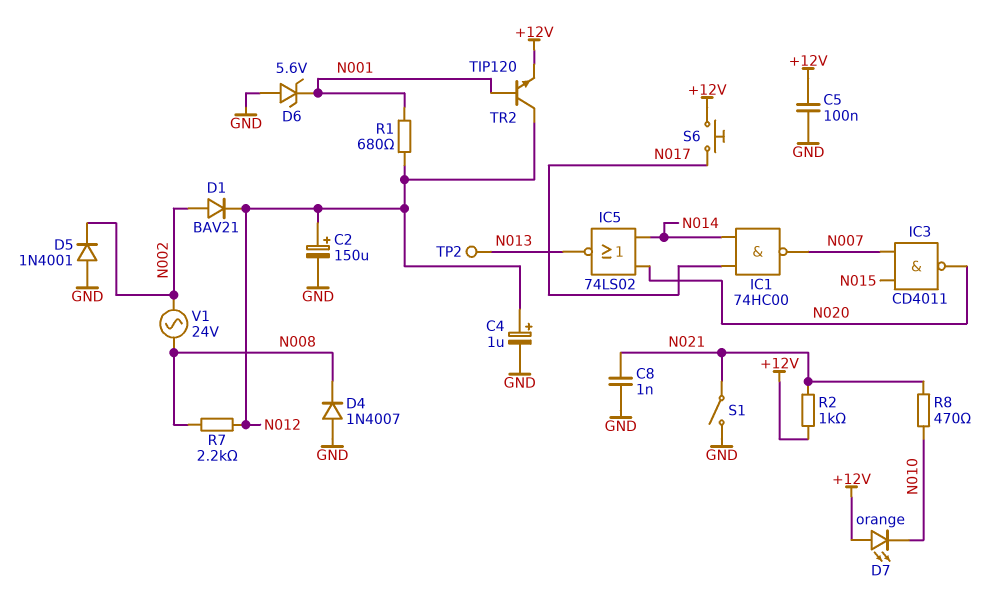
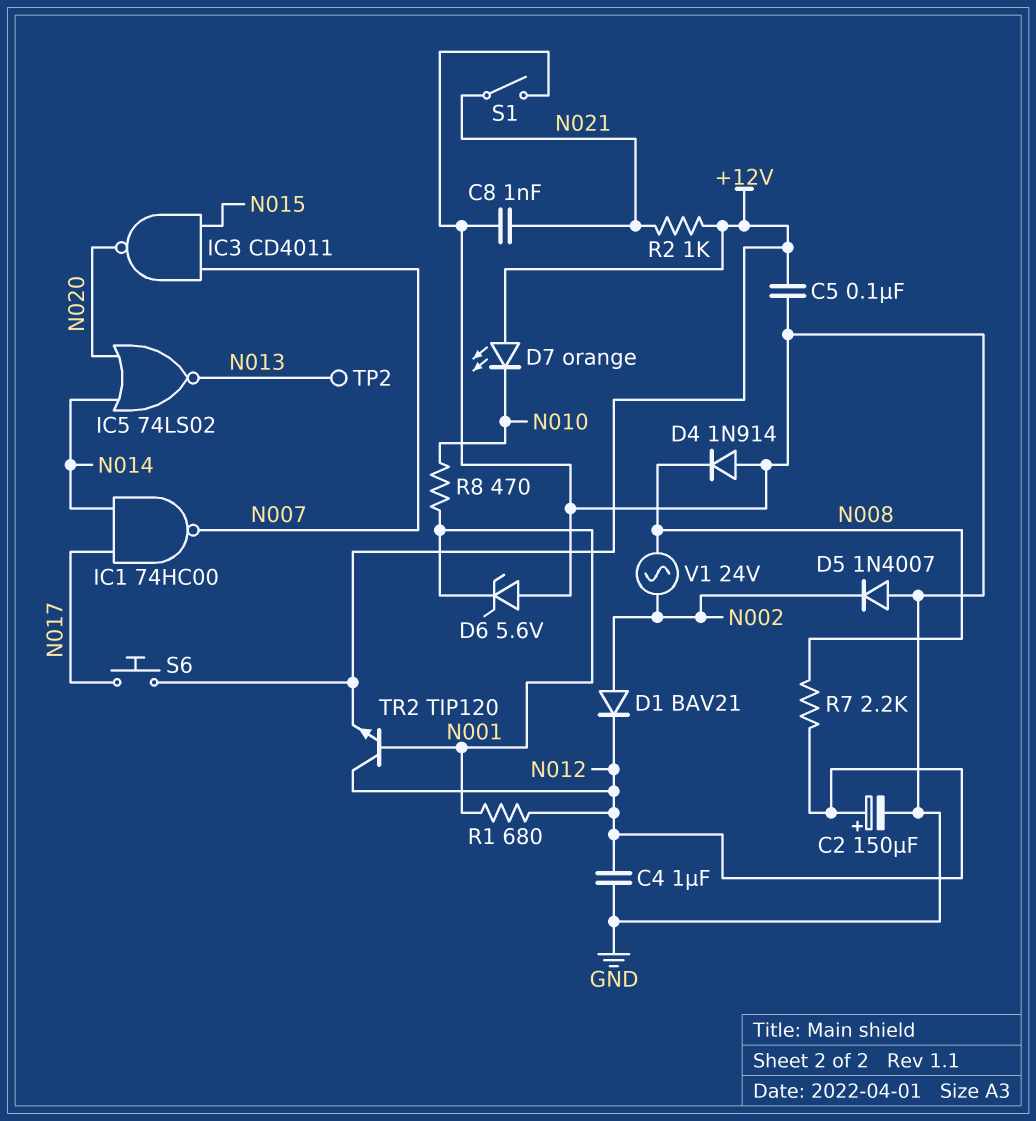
C4: 1uF (plus N012, minus GND) -> 1uF (GND, N012)
D4: diode 1N4007 (A GND, K N008) -> diode 1N914 (A GND, K N008)
D5: diode 1N4001 (A GND, K N002) -> diode 1N4007 (A GND, K N002)
R8: 470 (N010, N021) -> 470 (N001, N010)

